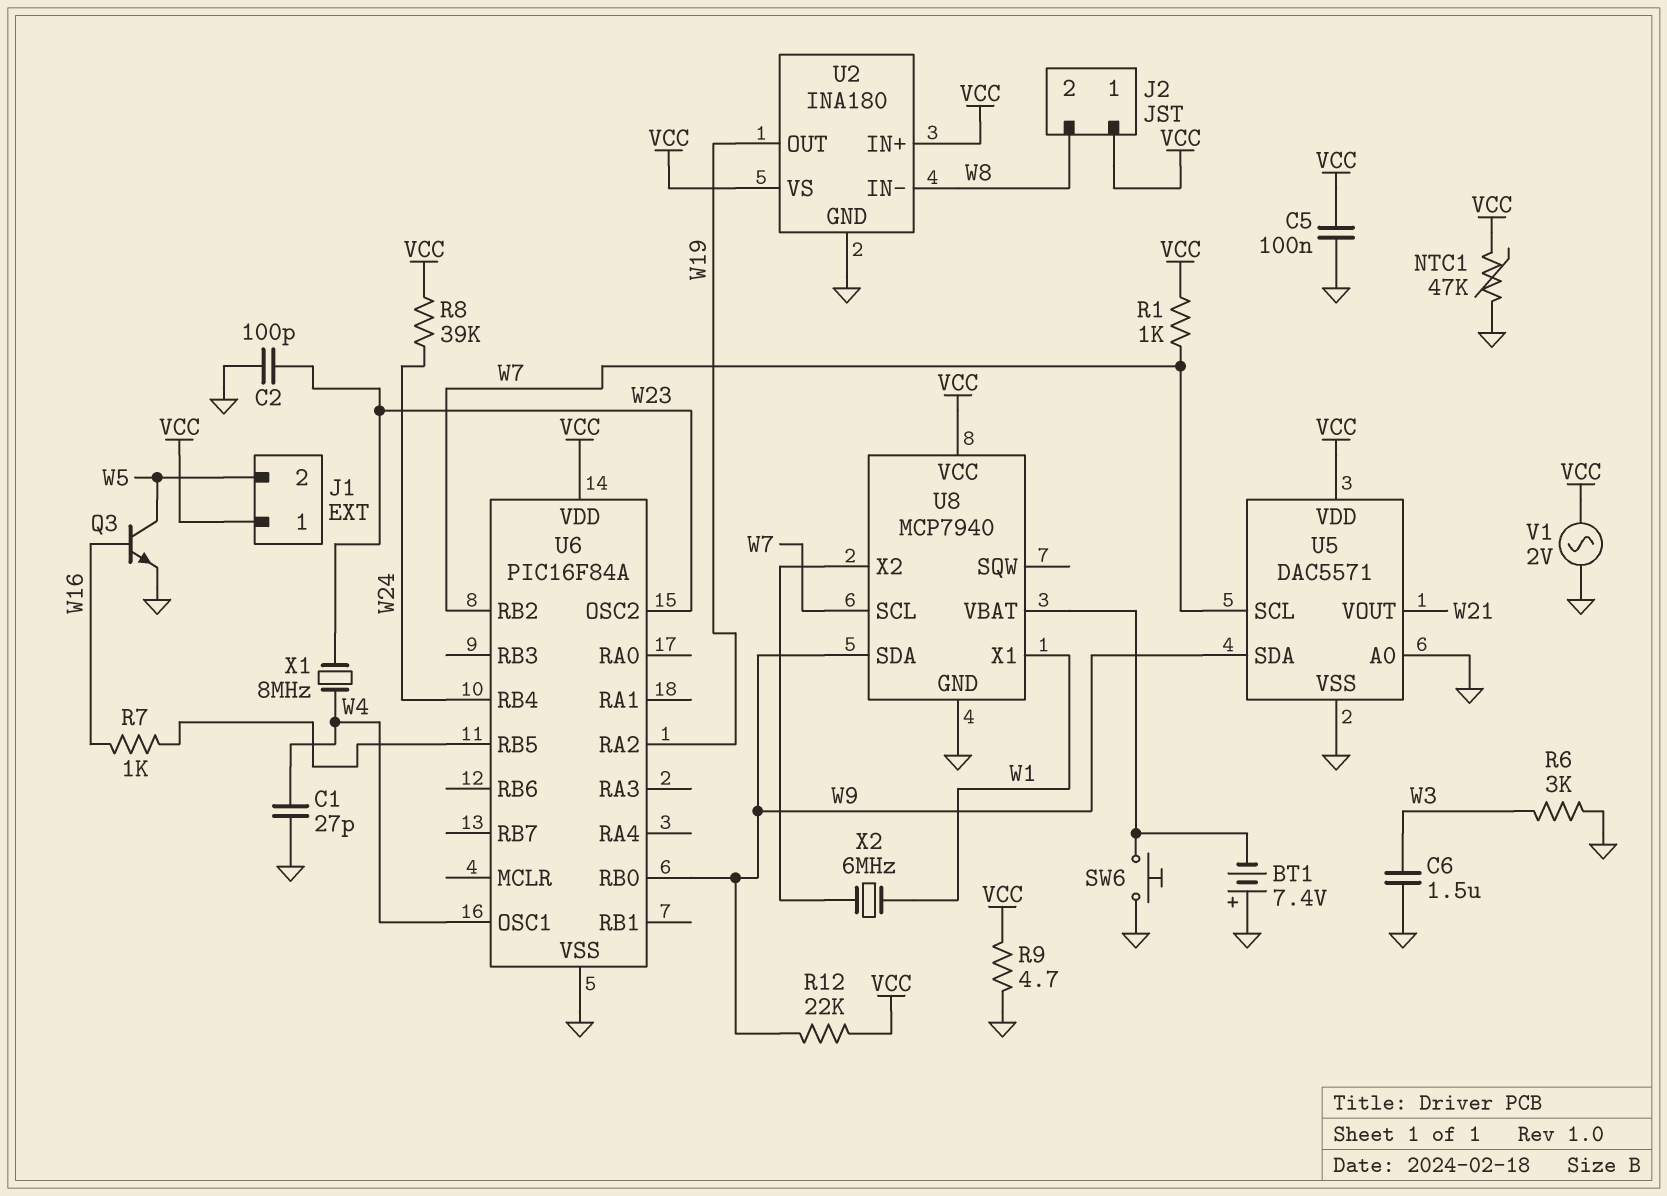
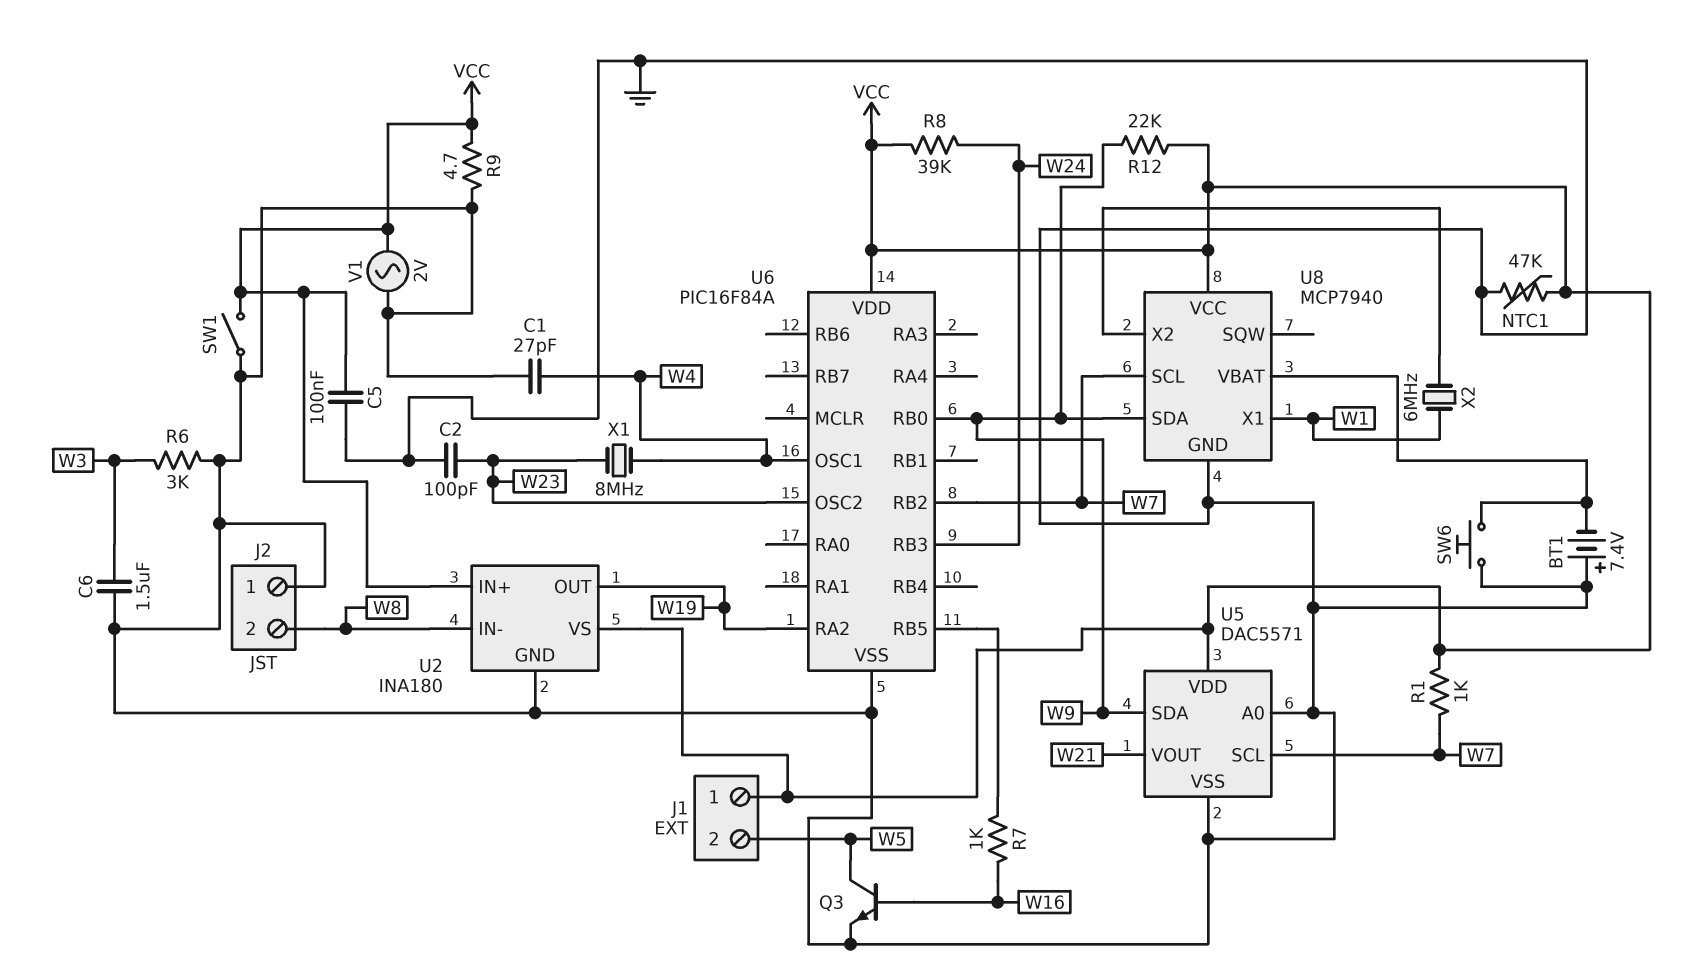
J2 pin 1: VCC -> GND
SW1: none -> switch (GND, VCC)
U6 pin RB3: none -> W24
U6 pin RB4: W24 -> none

